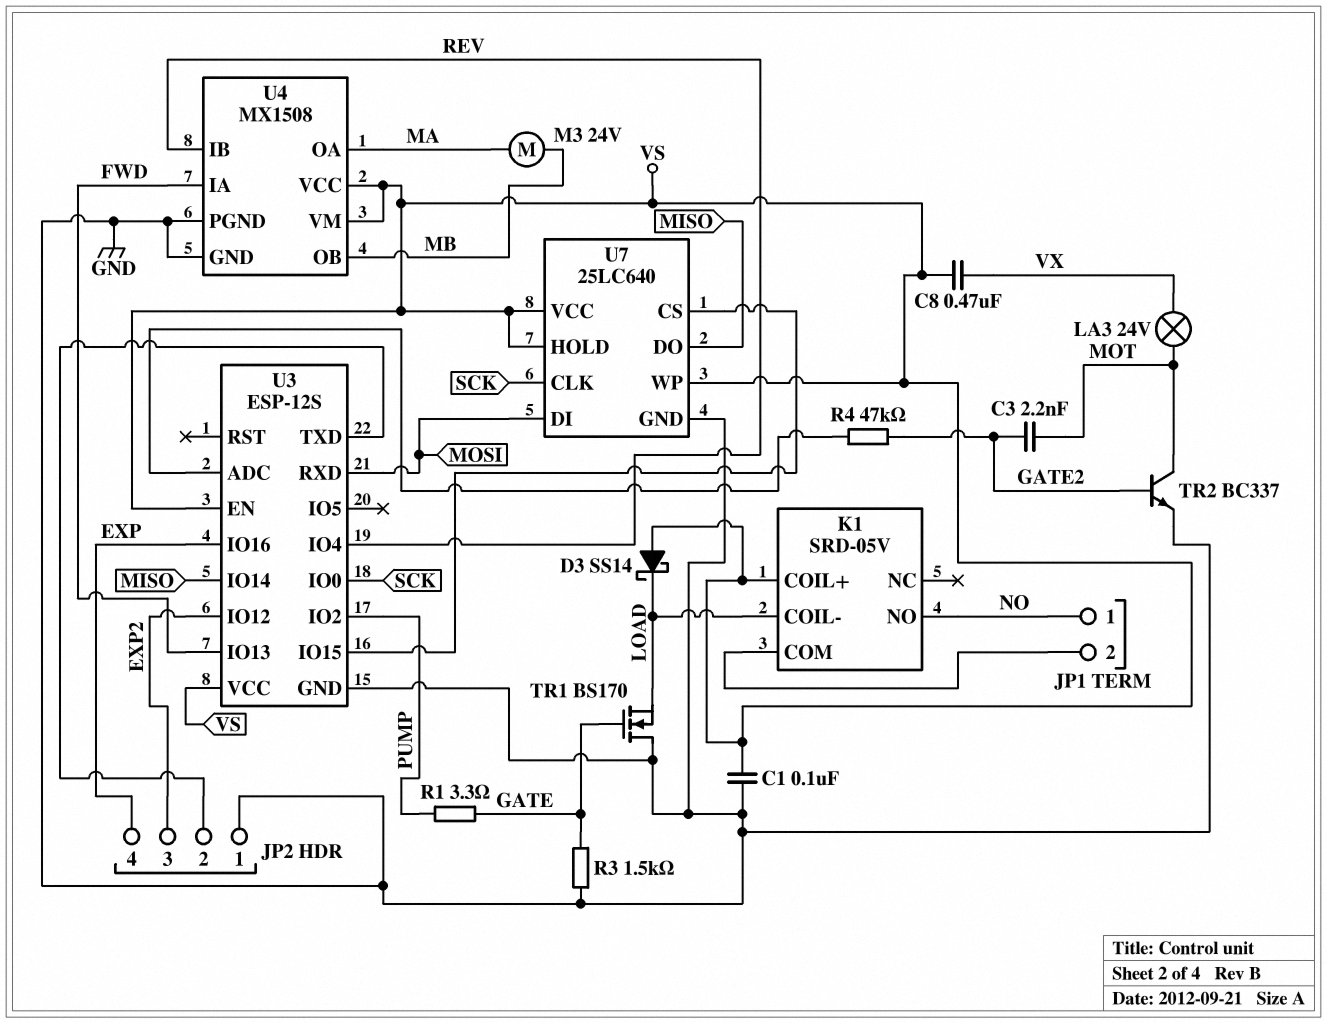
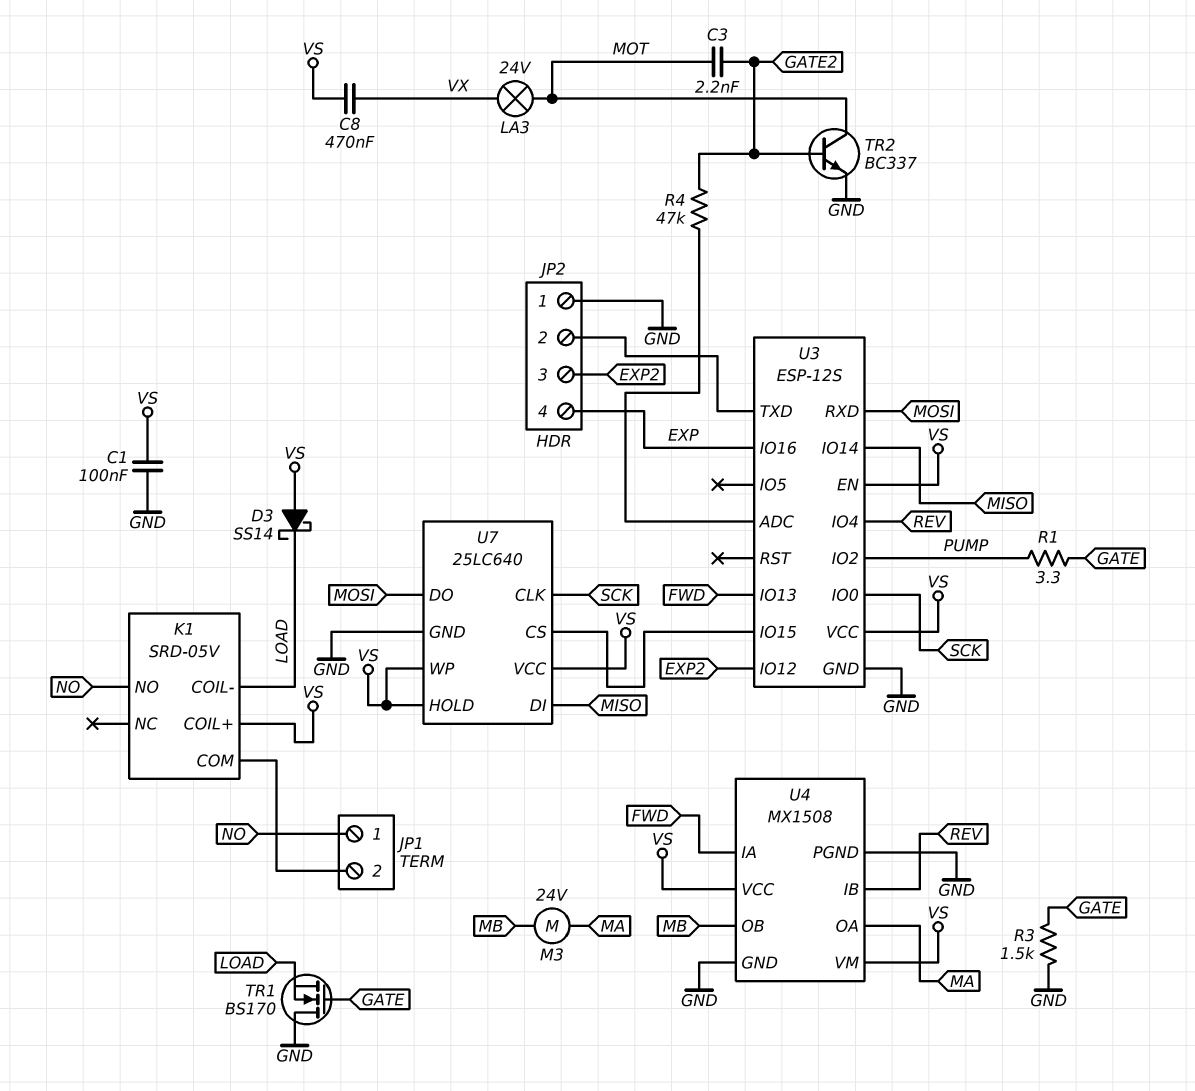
U7 pin DI: MOSI -> MISO
U7 pin DO: MISO -> MOSI

